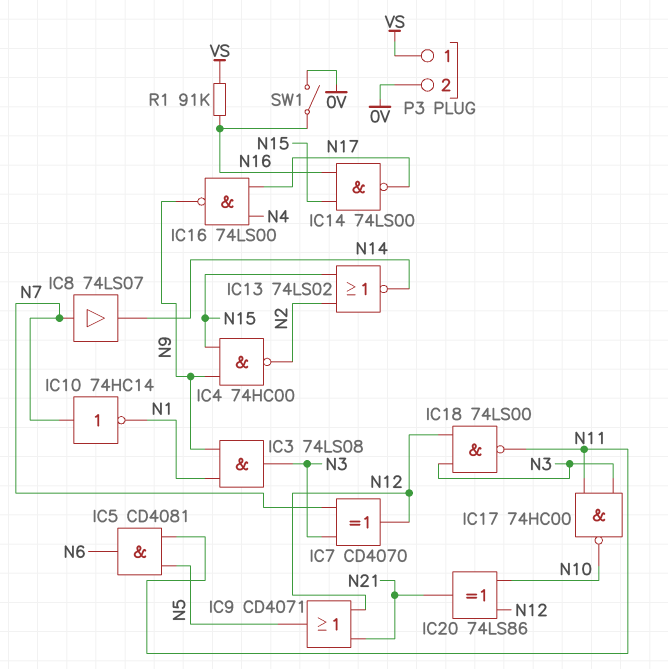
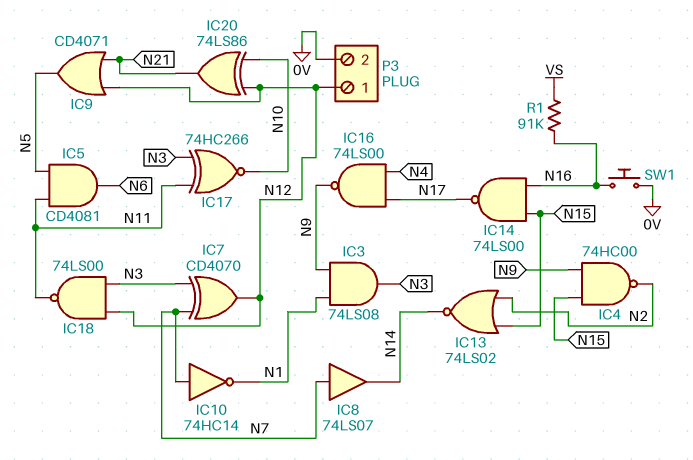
IC17: NAND 74HC00 (in N3, in N11, out N10) -> XNOR 74HC266 (in N3, in N11, out N10)
P3 pin 1: VS -> N12
SW1: switch (0V, N16) -> button (0V, N16)

